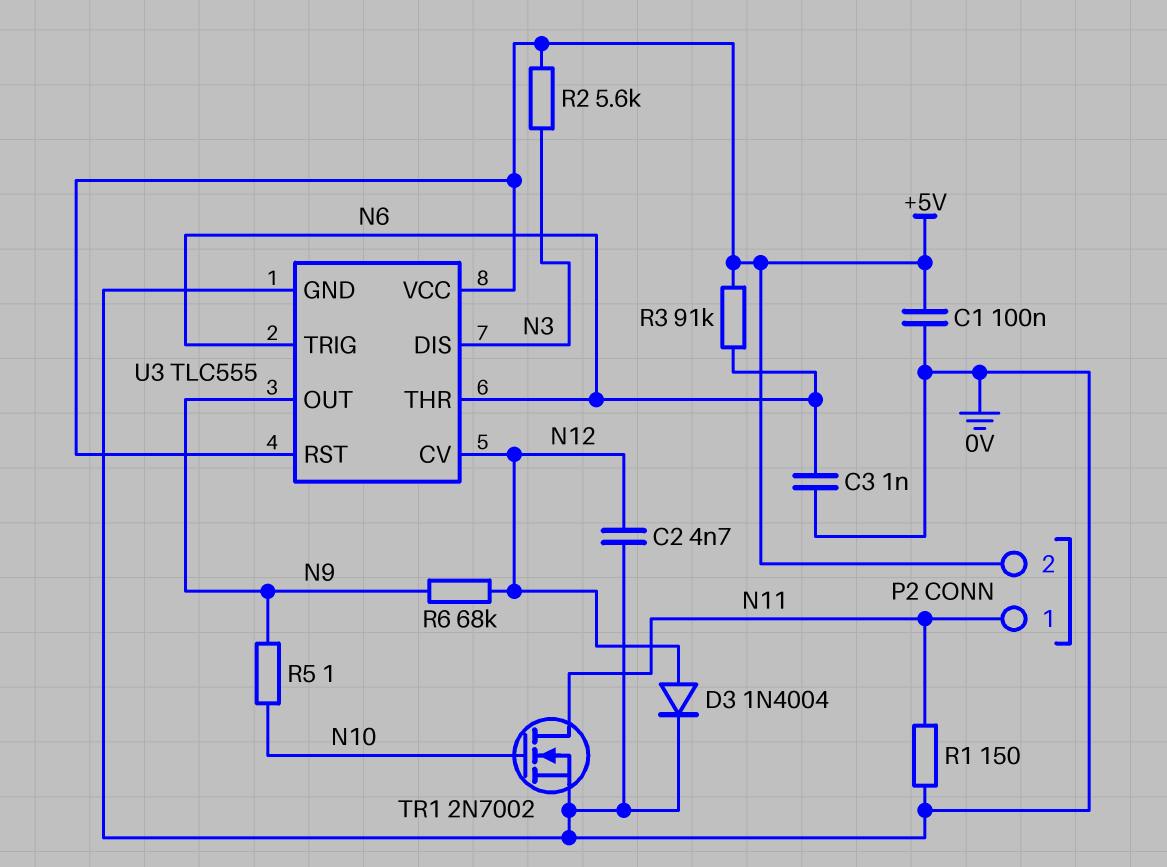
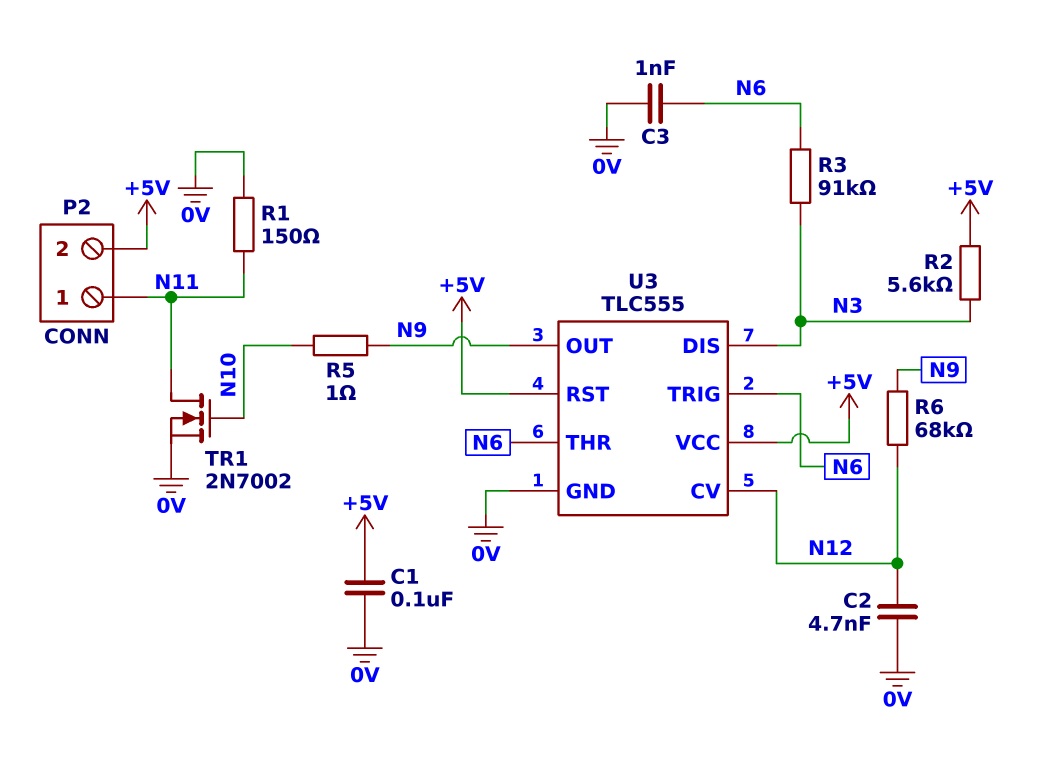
D3: diode 1N4004 (A N12, K 0V) -> none
R3: 91k (+5V, N6) -> 91k (N3, N6)

